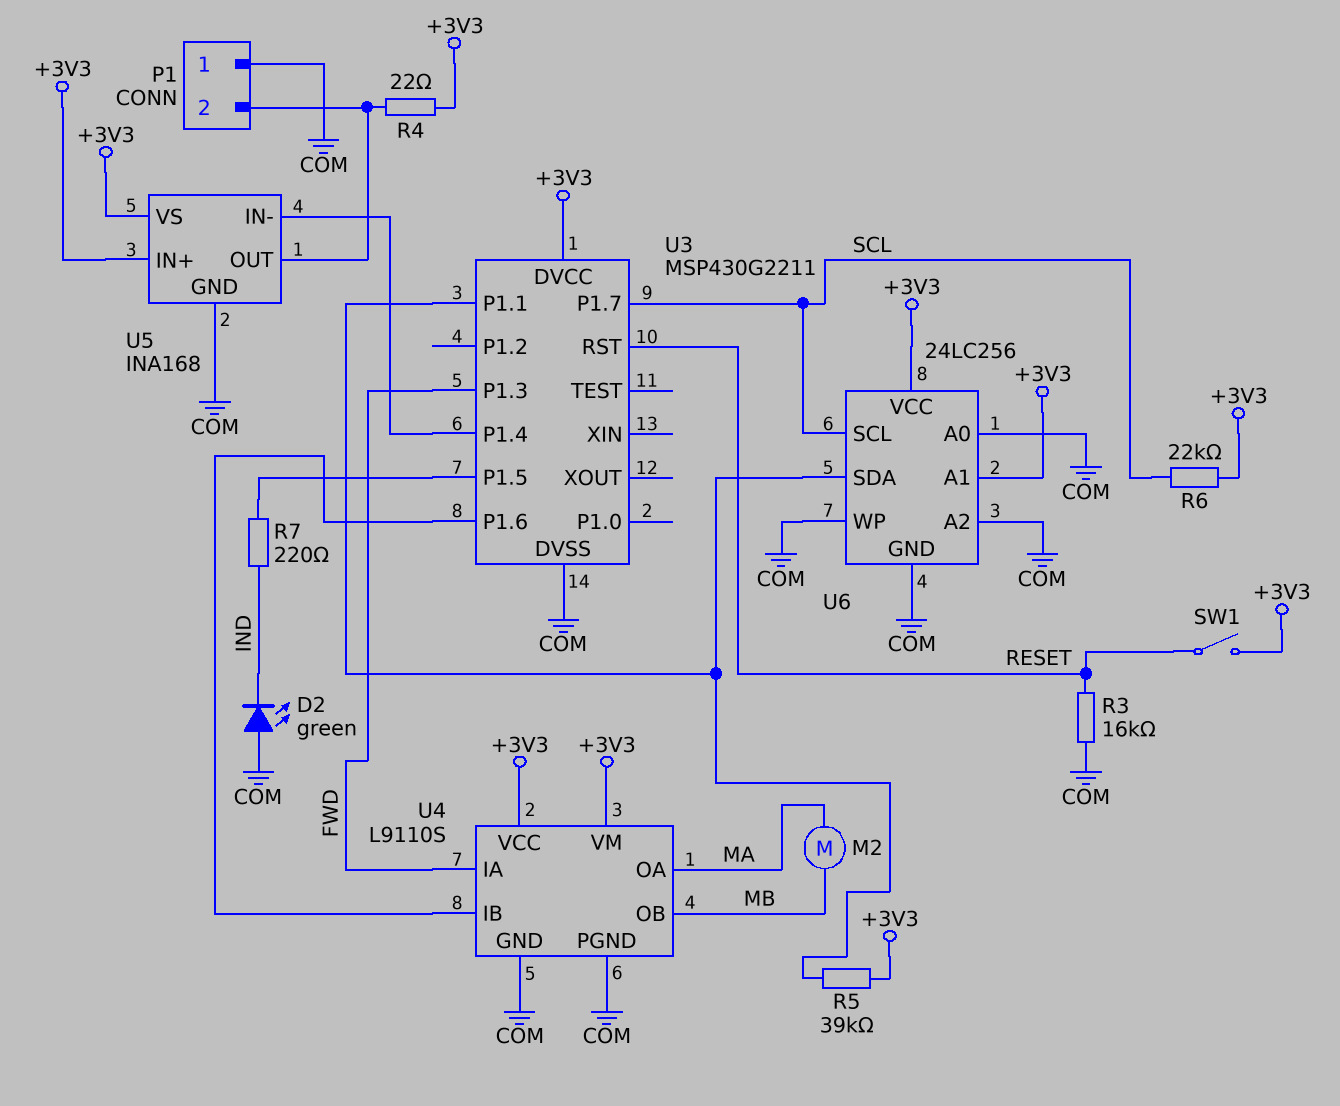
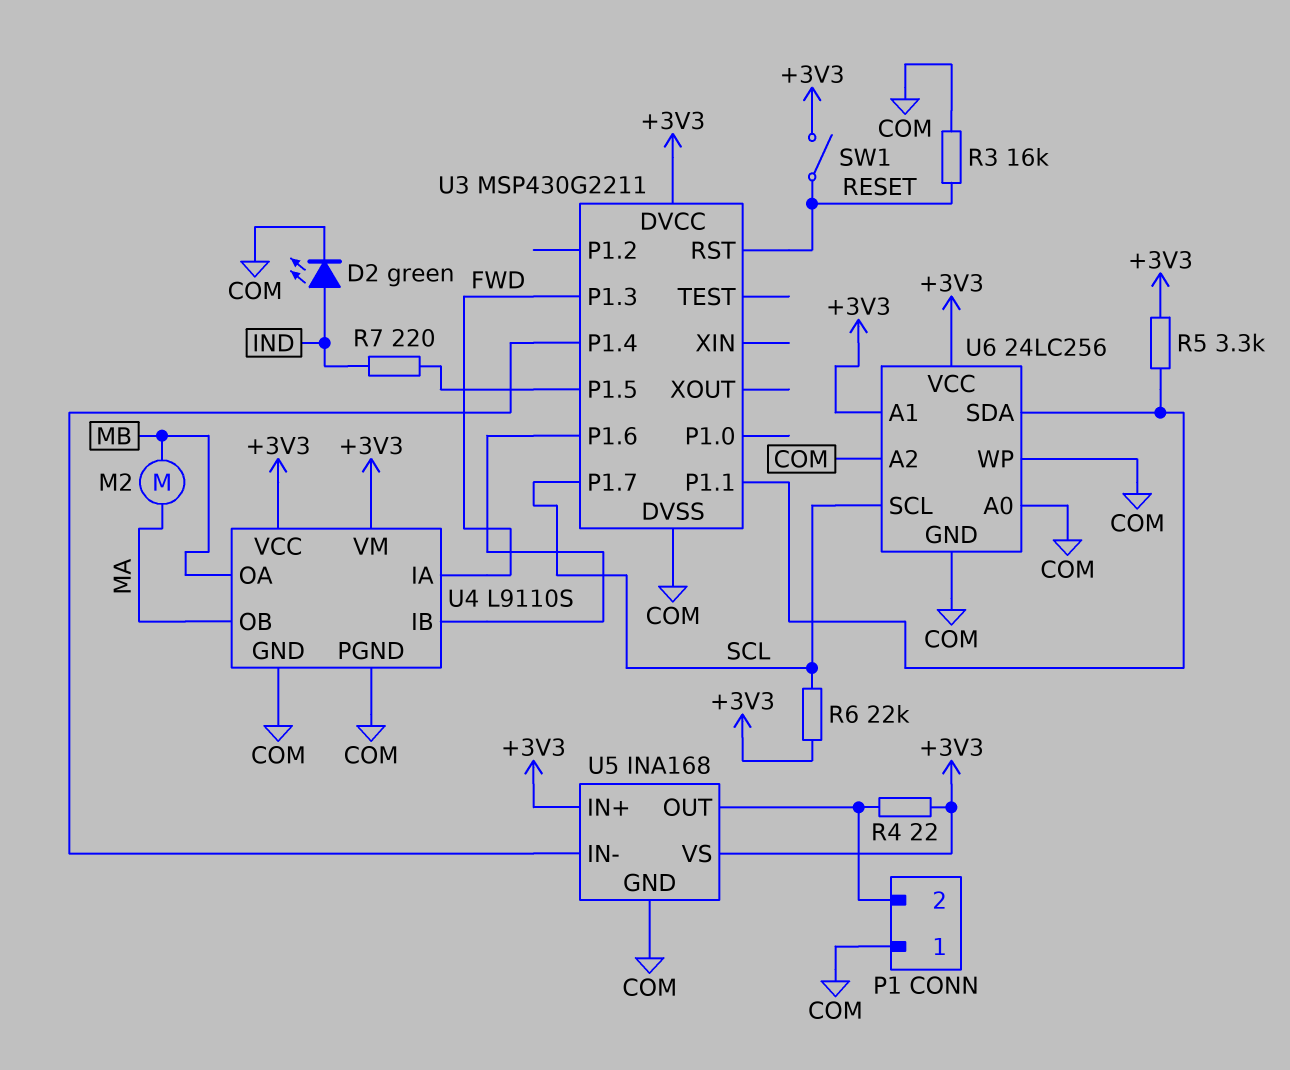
D2: LED green (A COM, K IND) -> LED green (A IND, K COM)
R5: 39k (+3V3, U3/P1.1) -> 3.3k (+3V3, U3/P1.1)
U4 pin OA: MA -> MB
U4 pin OB: MB -> MA

